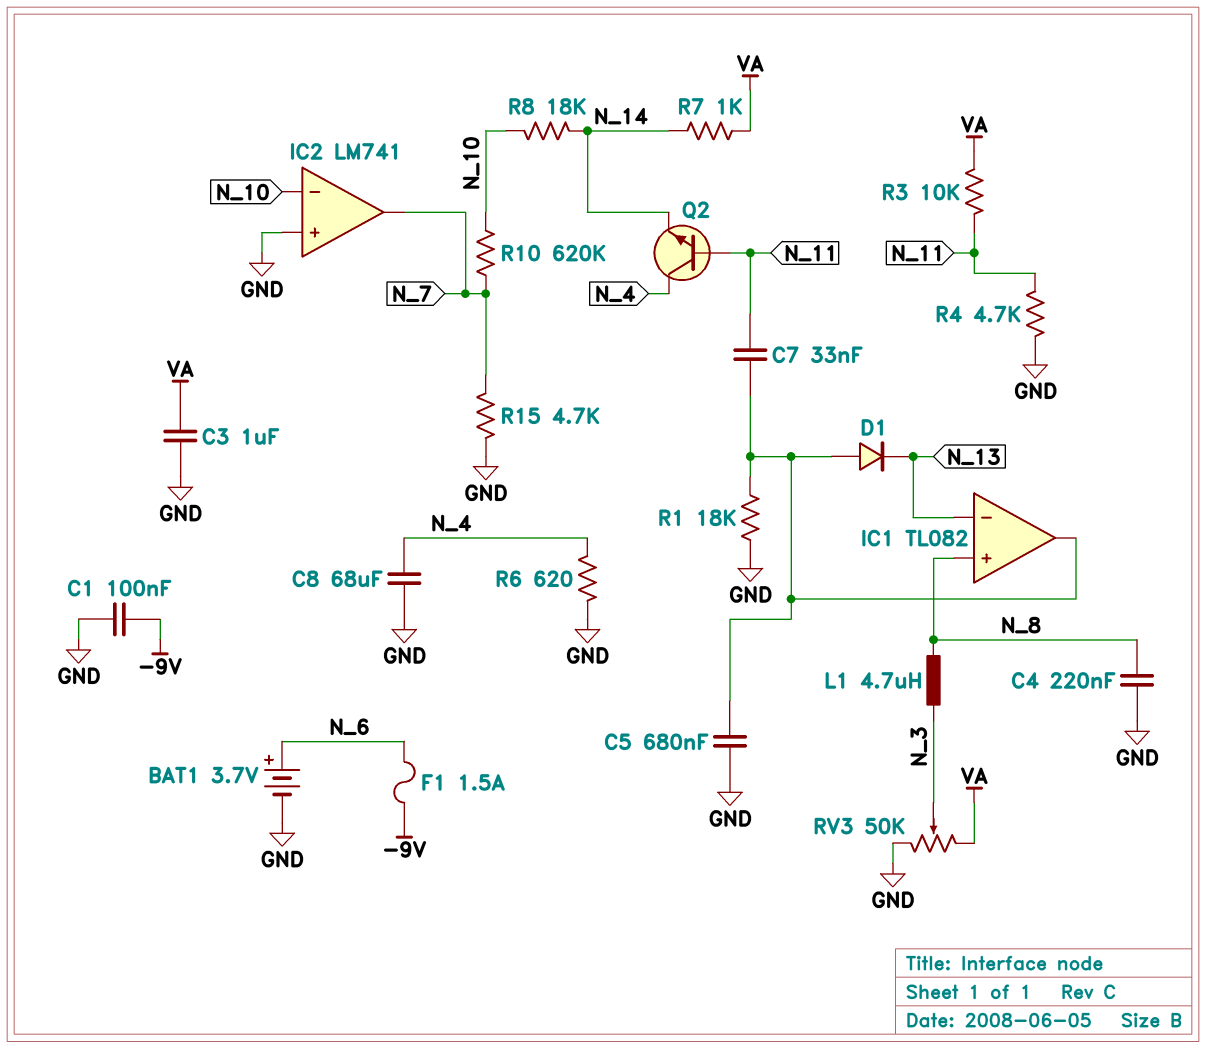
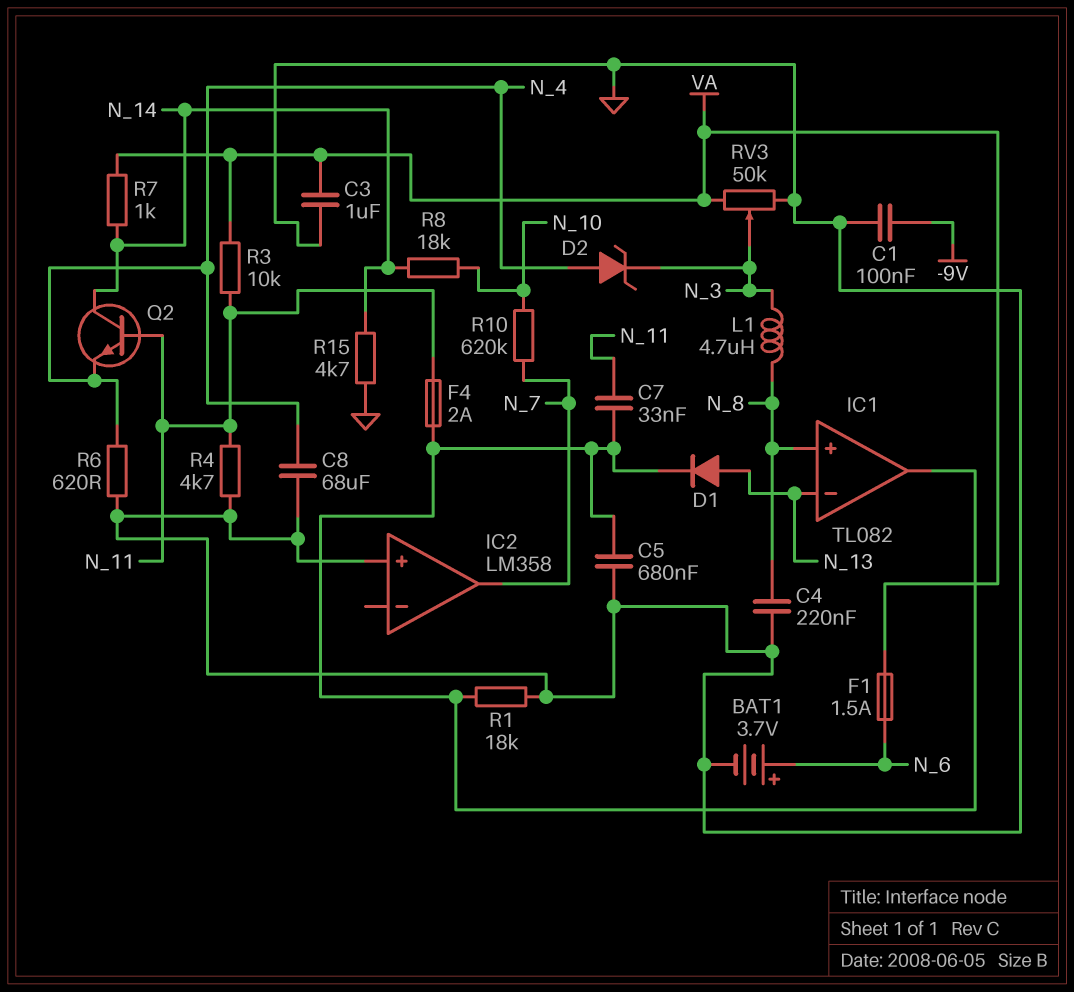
D1: diode (A IC1/out, K N_13) -> diode (A N_13, K IC1/out)
D2: none -> zener (A N_4, K N_3)
F1: 1.5A (-9V, N_6) -> 1.5A (N_6, VA)
F4: none -> 2A (IC1/out, N_11)
IC2: LM741 -> LM358
IC2 pin in-: N_10 -> none
Q2: NPN (B N_11, C N_4, E N_14) -> NPN (B N_11, C N_14, E N_4)
R15: 4.7k (GND, N_7) -> 4.7k (GND, N_14)

